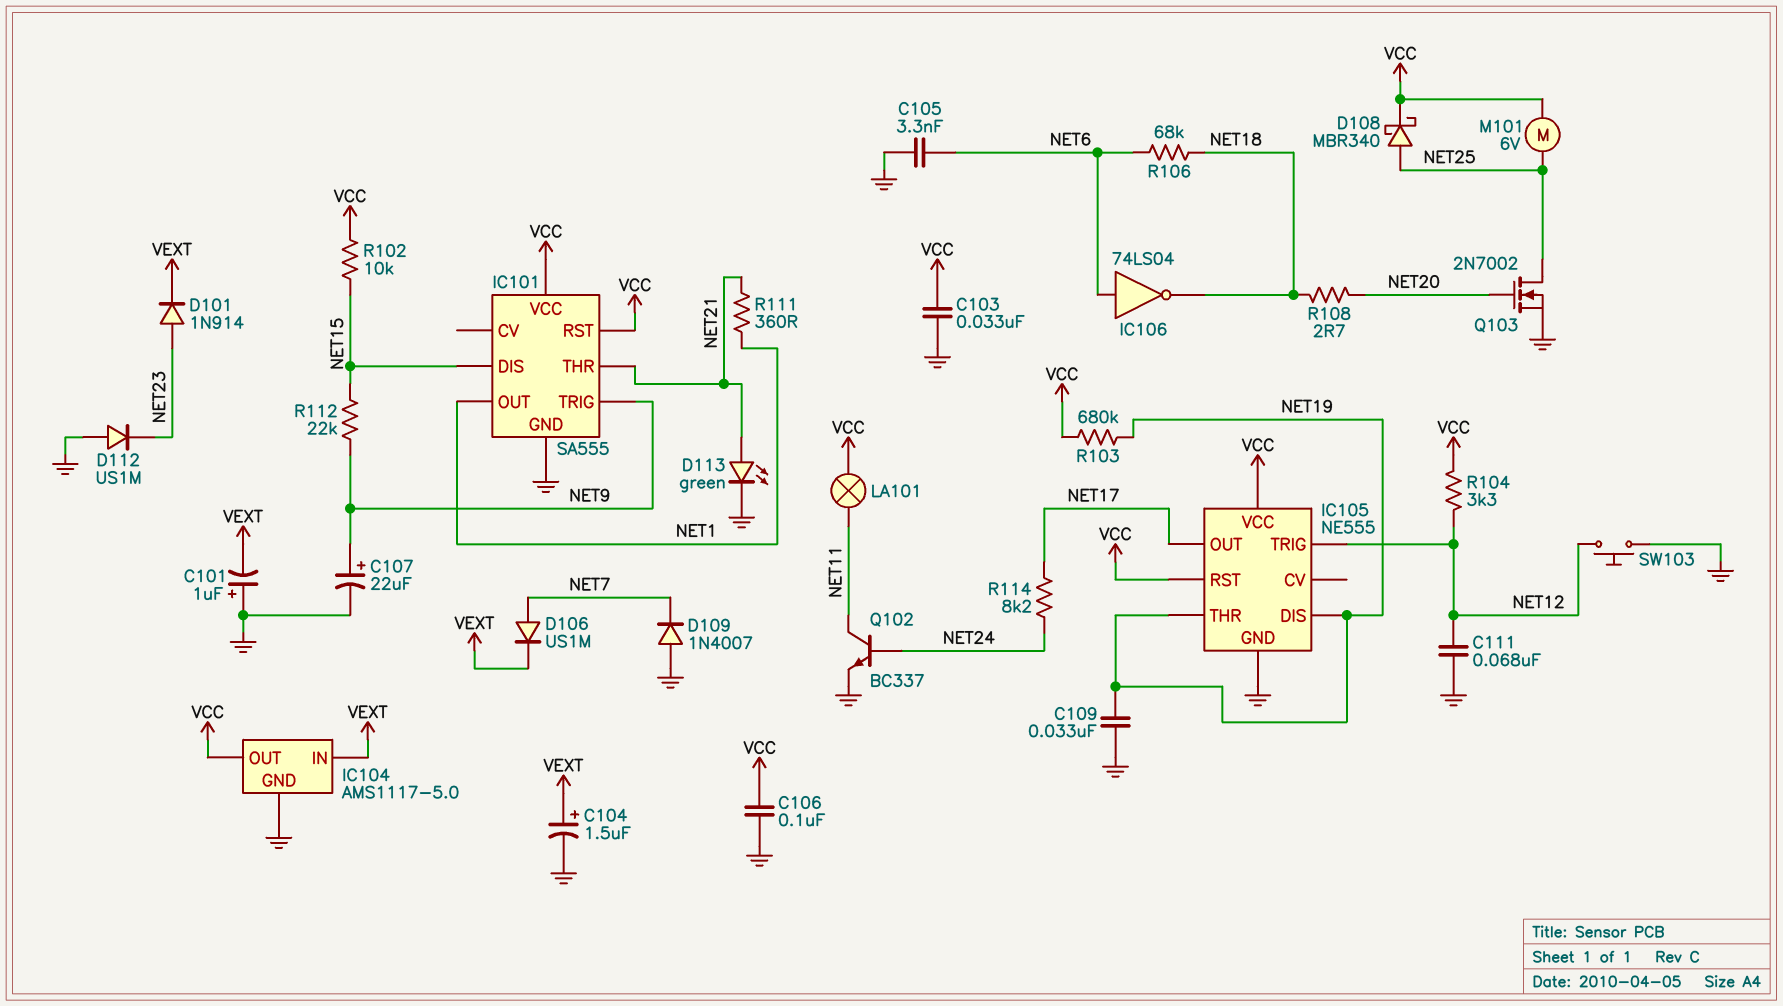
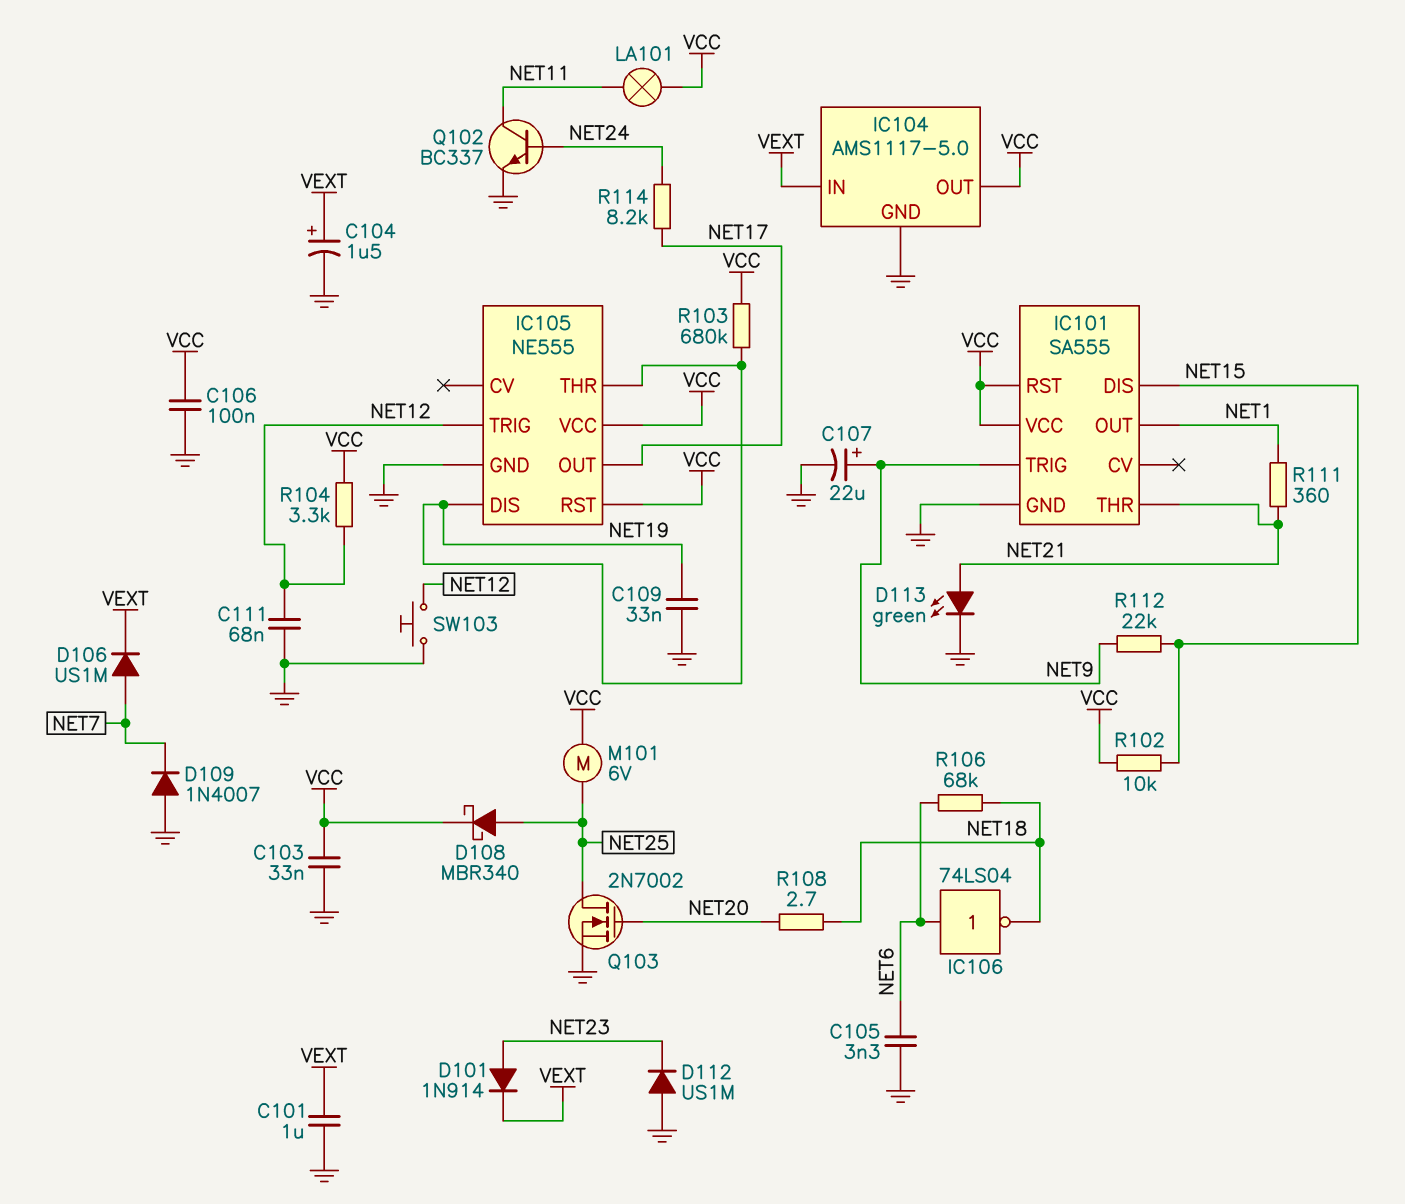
C101: 1uF (plus GND, minus VEXT) -> 1uF (GND, VEXT)

